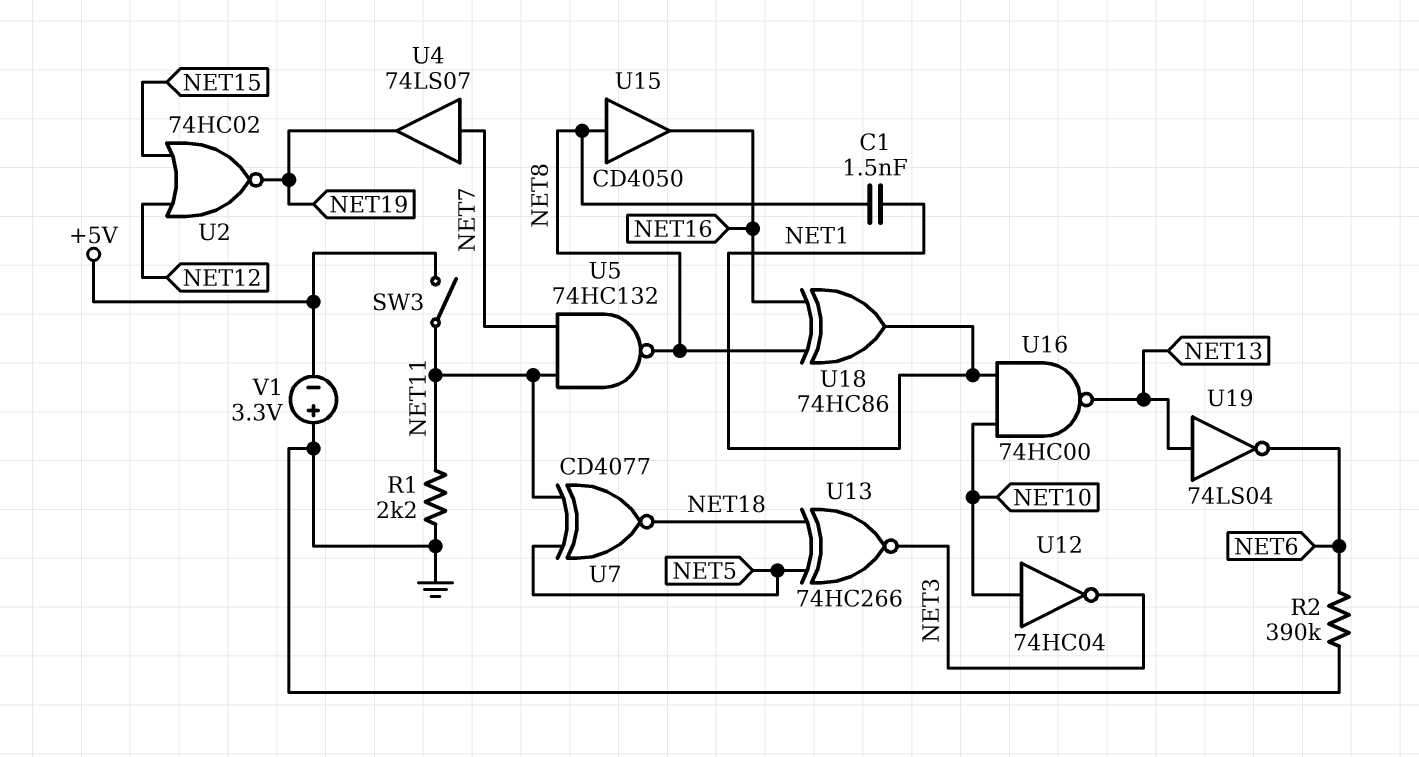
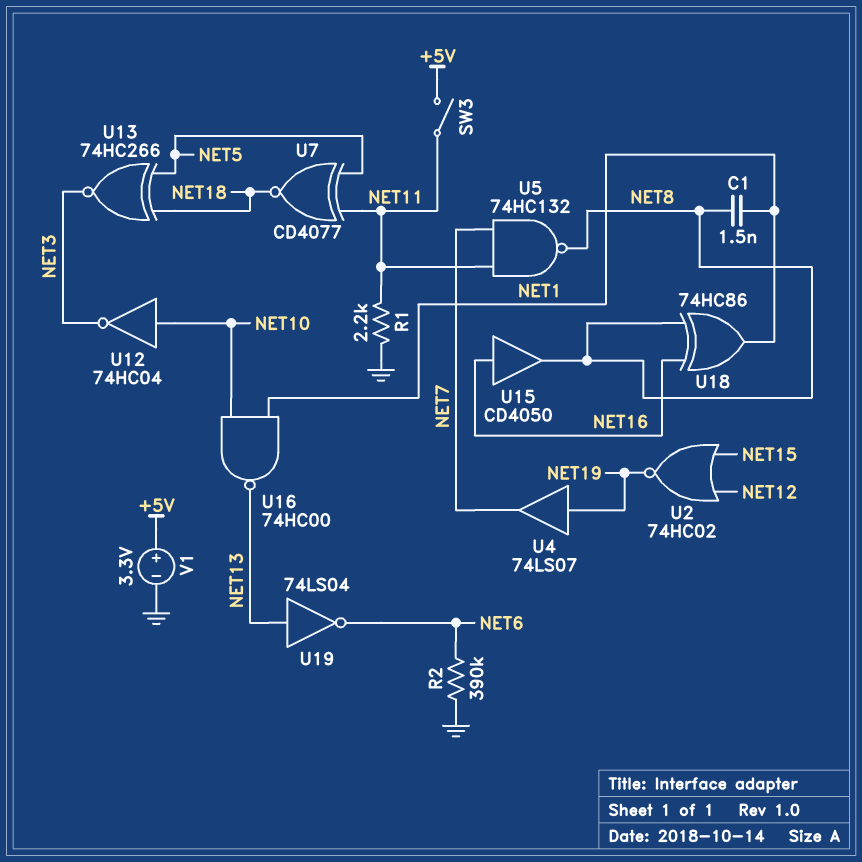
U4: buffer 74LS07 (in NET7, out NET19) -> buffer 74LS07 (in NET19, out NET7)
U15: buffer CD4050 (in NET8, out NET16) -> buffer CD4050 (in NET16, out NET8)
V1: 3.3V (plus GND, minus +5V) -> 3.3V (plus +5V, minus GND)

